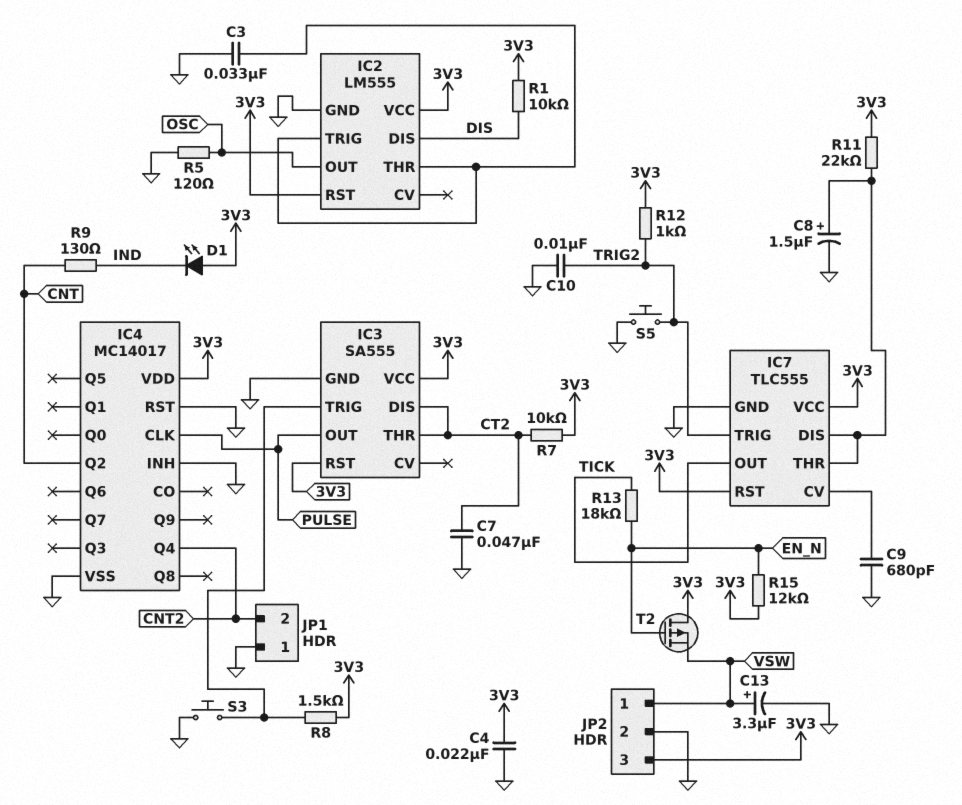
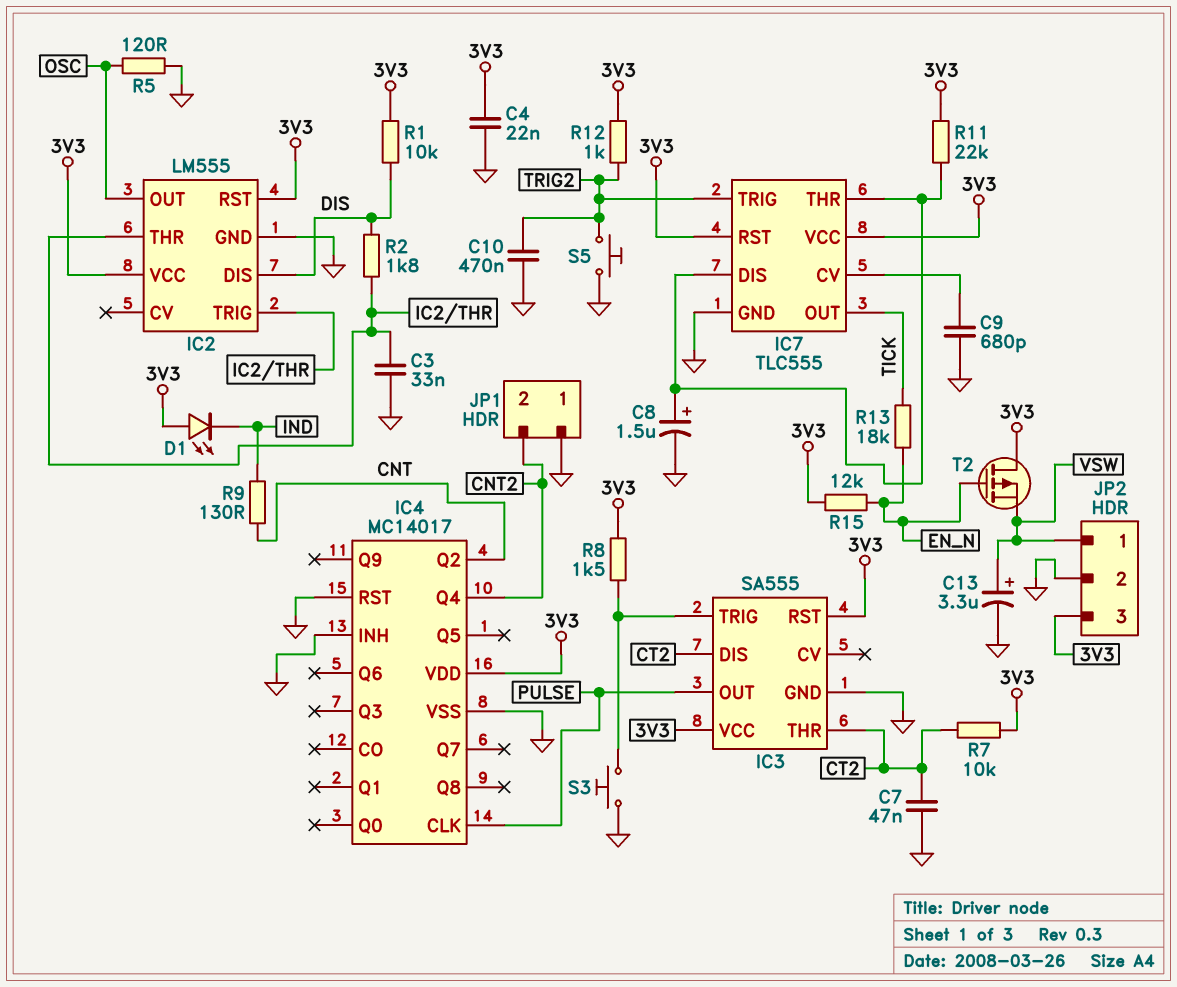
C10: 10nF (GND, TRIG2) -> 470nF (GND, TRIG2)
R2: none -> 1.8k (DIS, IC2/THR)

